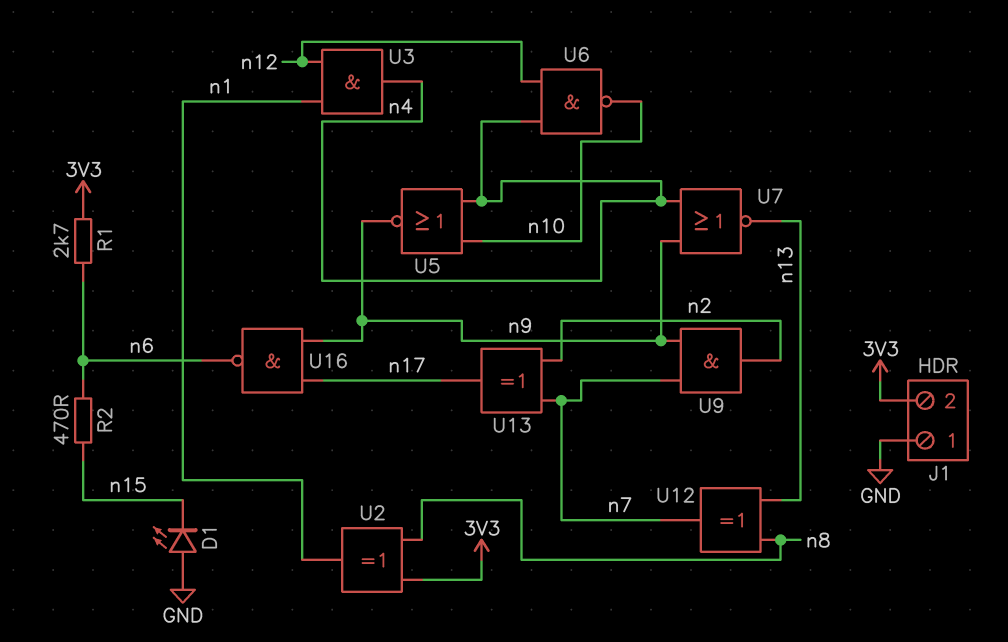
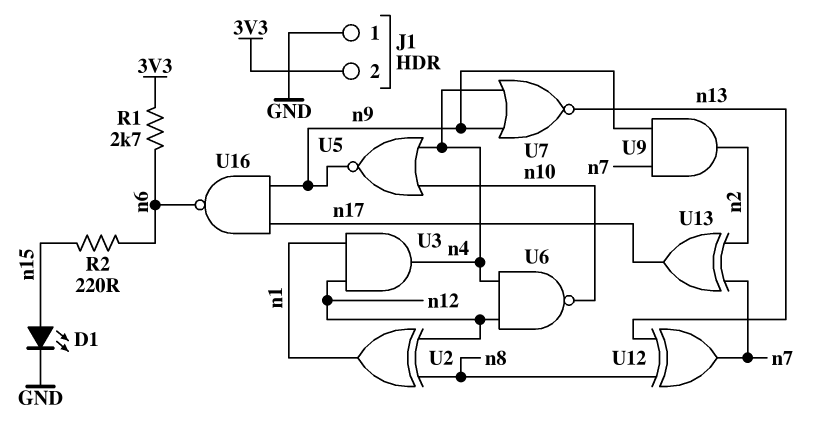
D1: LED (A GND, K n15) -> LED (A n15, K GND)
R2: 470 (n6, n15) -> 220 (n6, n15)
U2: XOR (in 3V3, in n8, out n1) -> XOR (in n8, in n12, out n1)

